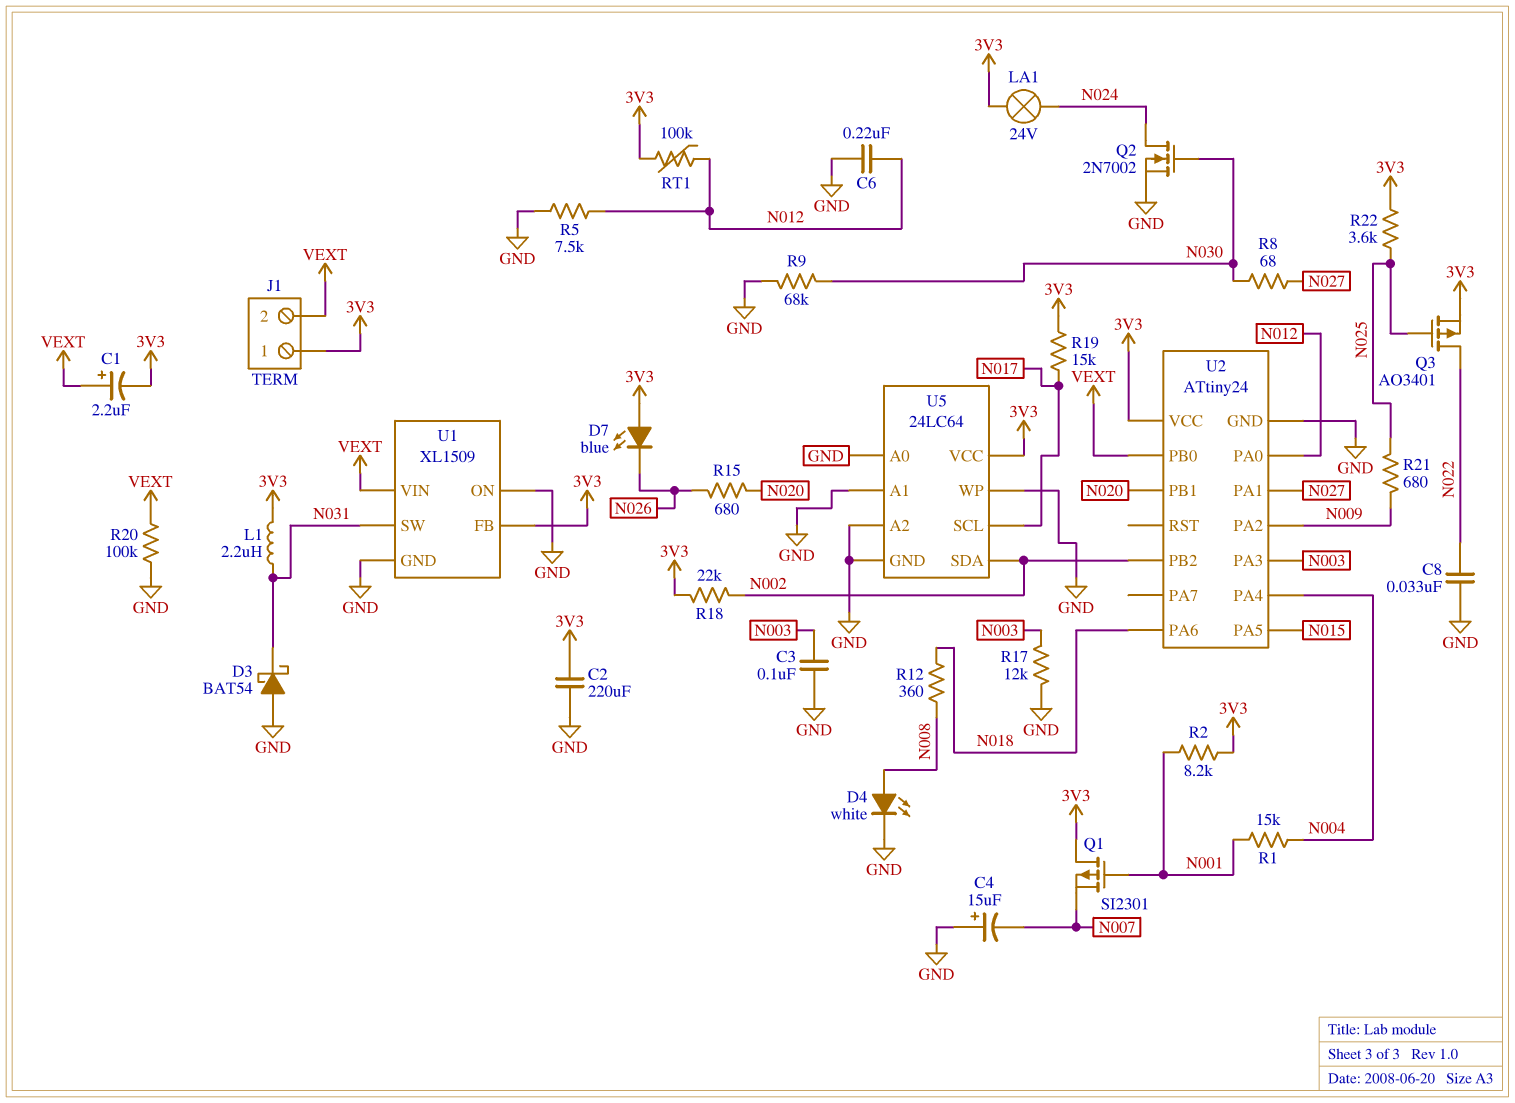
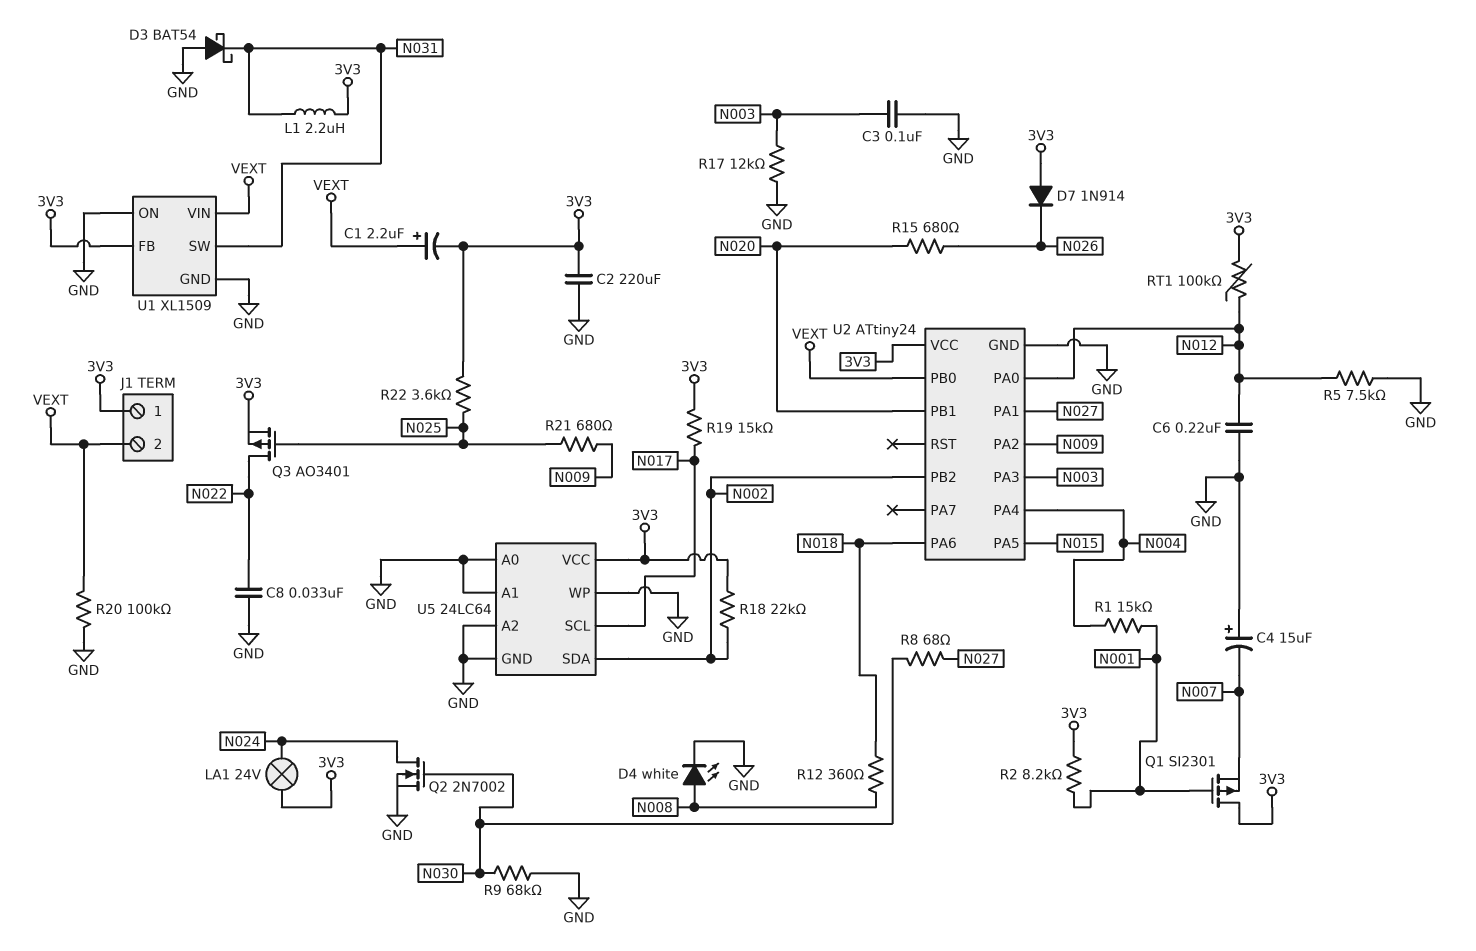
D7: LED blue (A 3V3, K N026) -> diode 1N914 (A 3V3, K N026)

